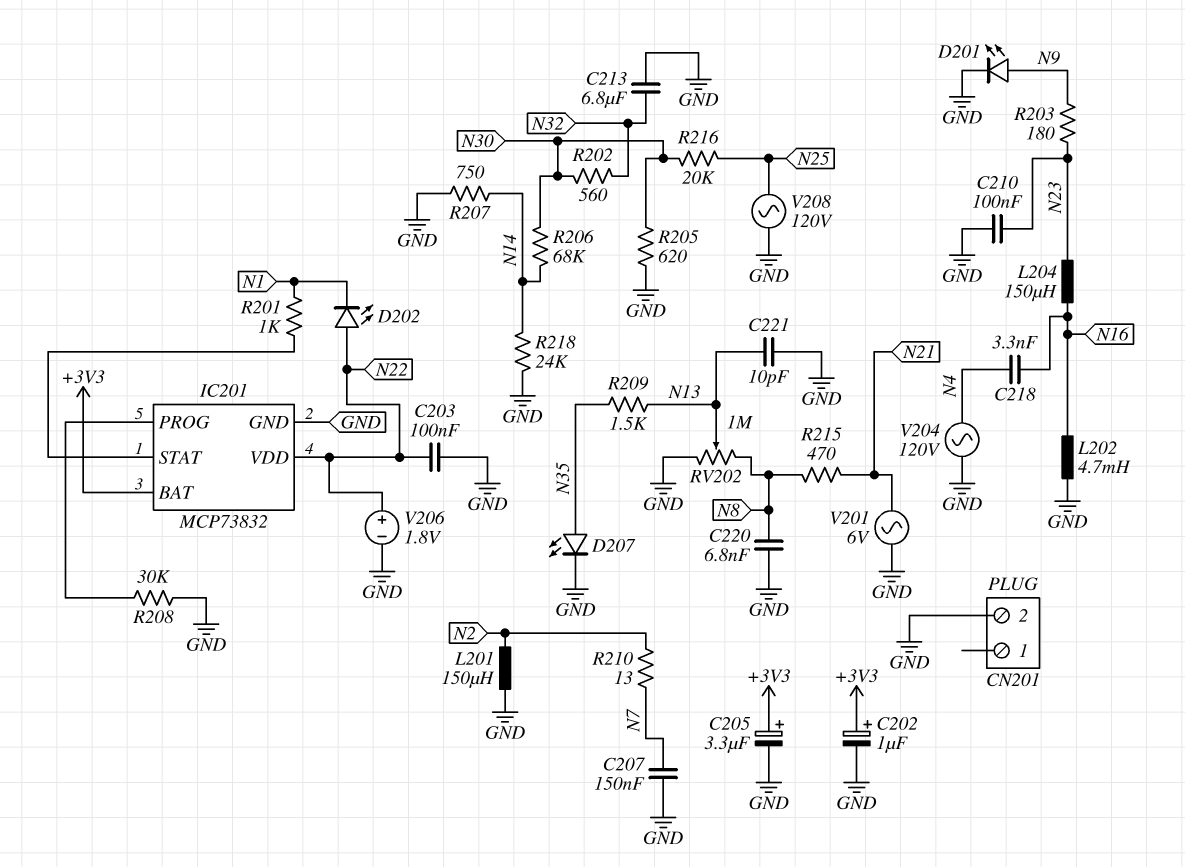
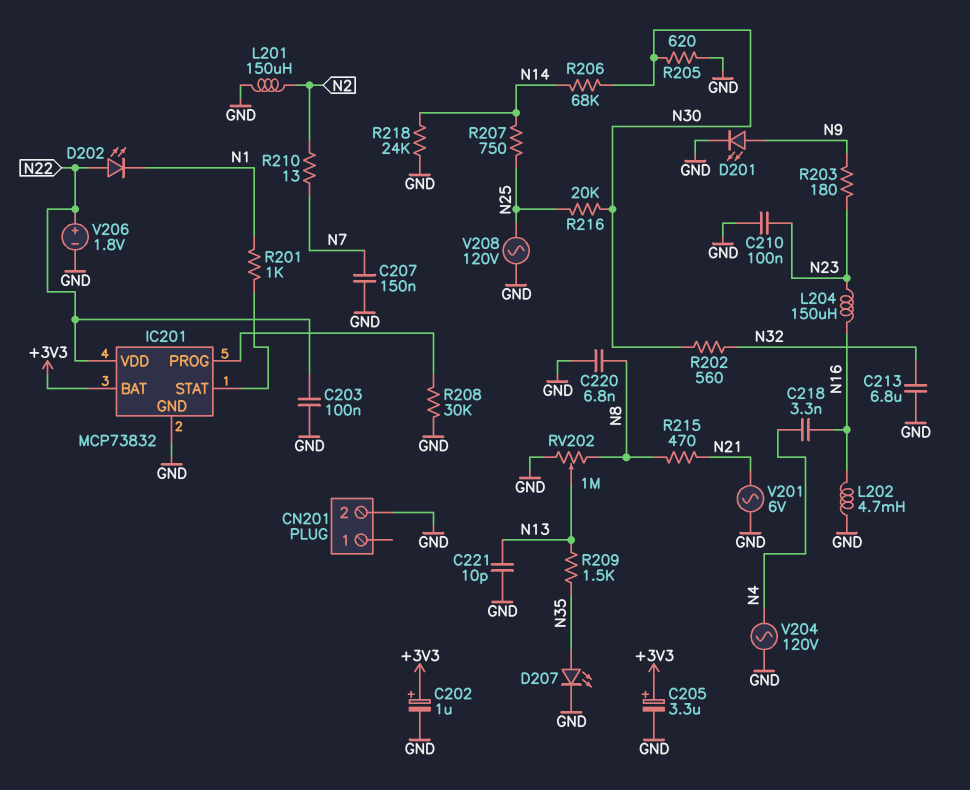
R207: 750 (GND, N14) -> 750 (N14, N25)

